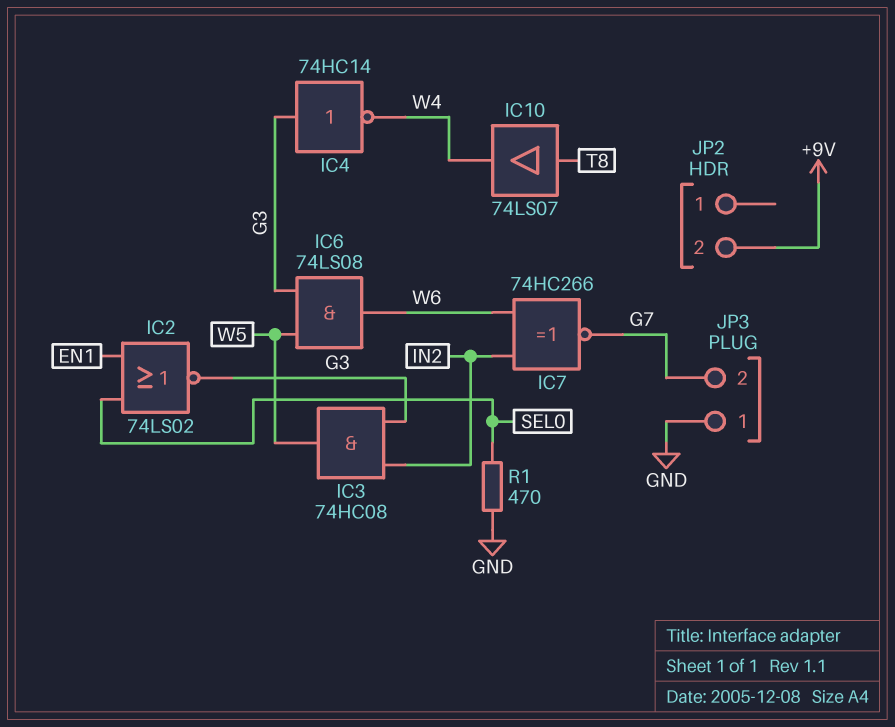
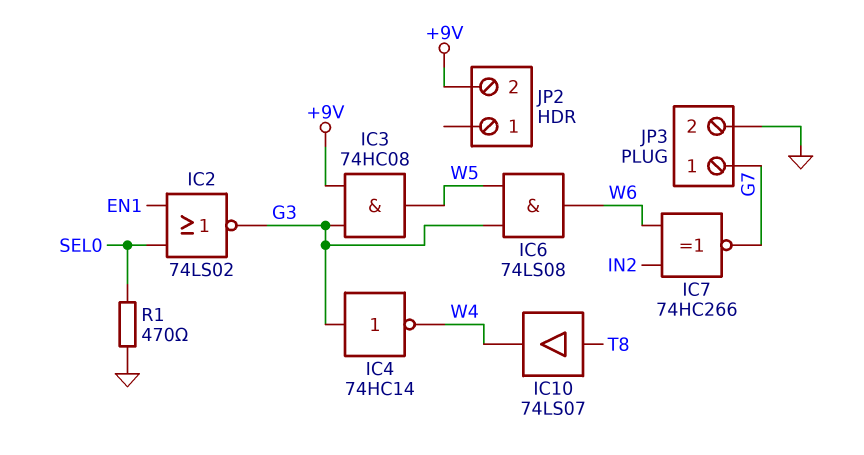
IC3: AND 74HC08 (in G3, in IN2, out W5) -> AND 74HC08 (in +9V, in G3, out W5)
JP3 pin 1: GND -> G7
JP3 pin 2: G7 -> GND

